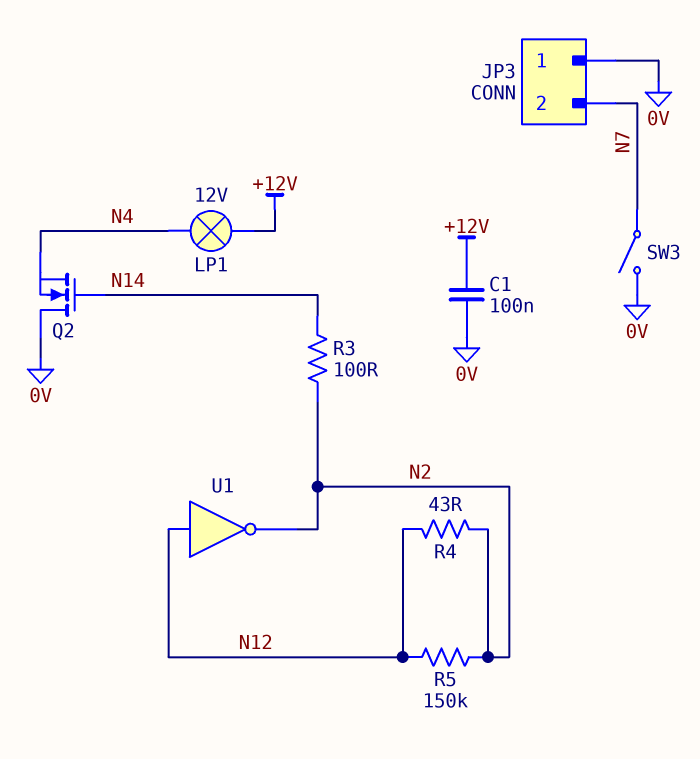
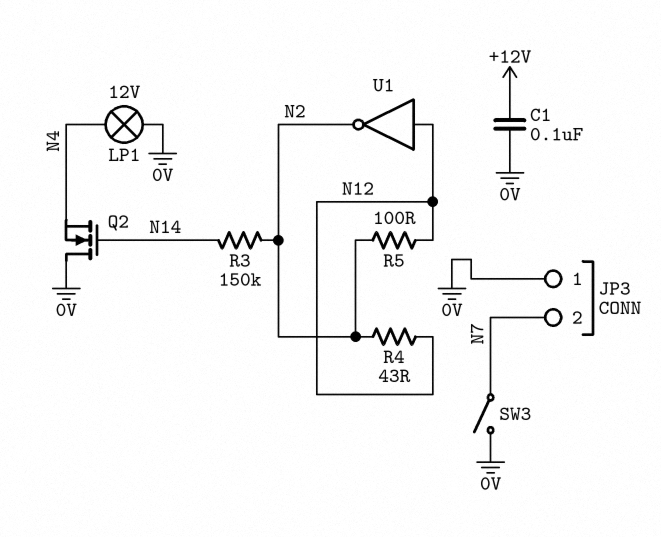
LP1: lamp 12V (+12V, N4) -> lamp 12V (0V, N4)
R3: 100 (N2, N14) -> 150k (N2, N14)
R5: 150k (N2, N12) -> 100 (N2, N12)

